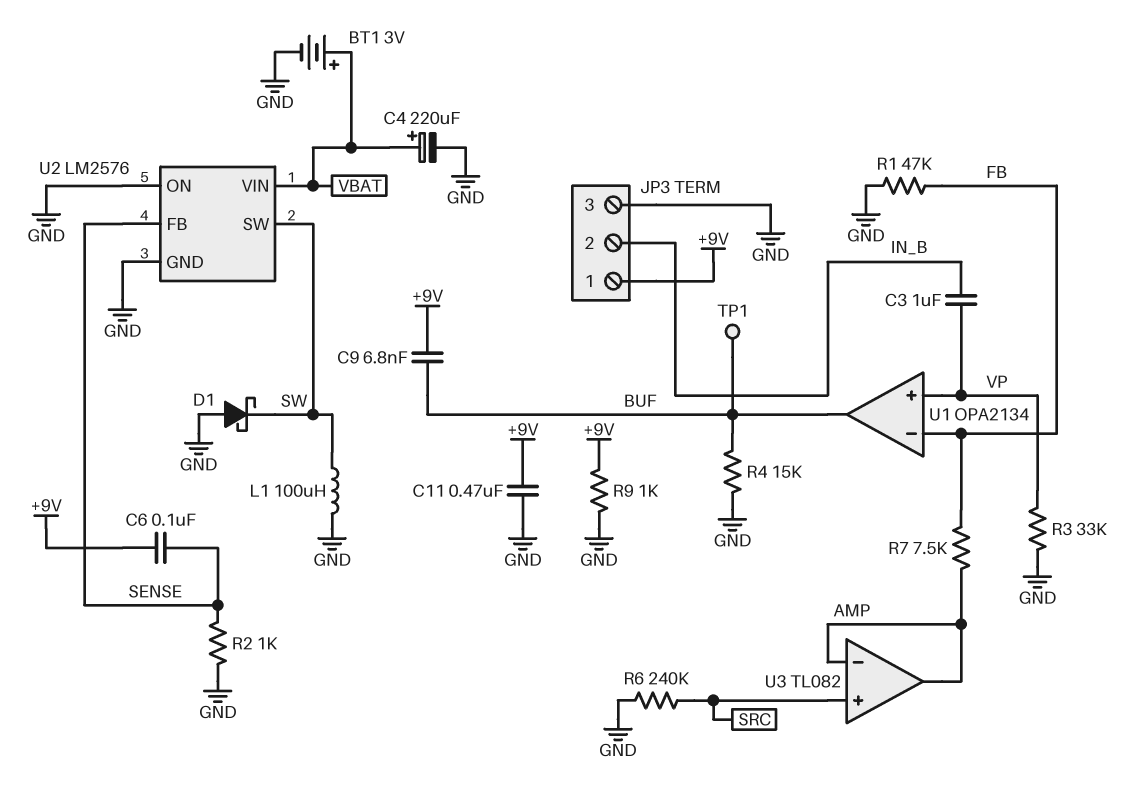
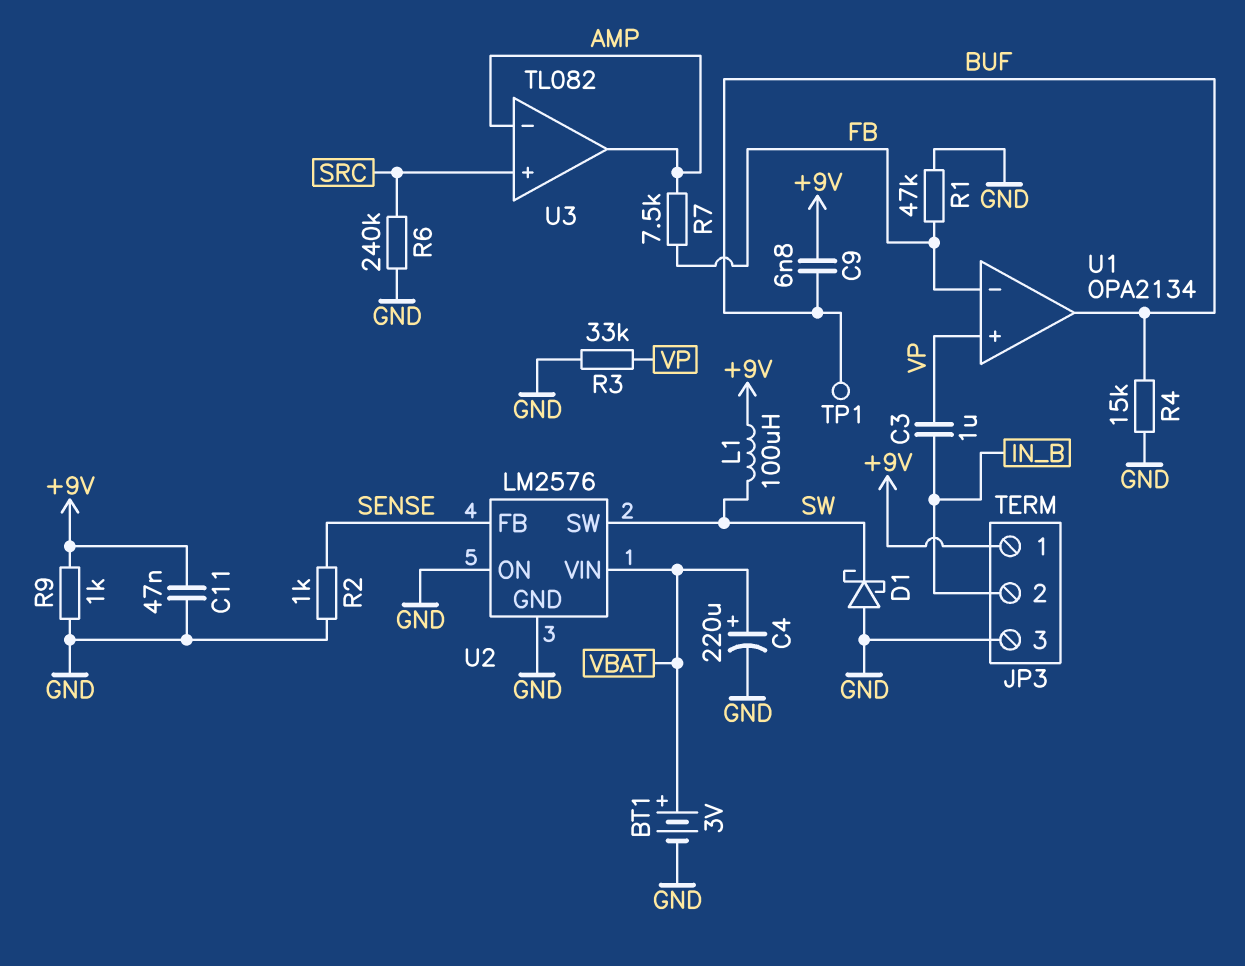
C6: 100nF (+9V, SENSE) -> none
C11: 470nF (+9V, GND) -> 47nF (+9V, GND)
L1: 100uH (GND, SW) -> 100uH (+9V, SW)

